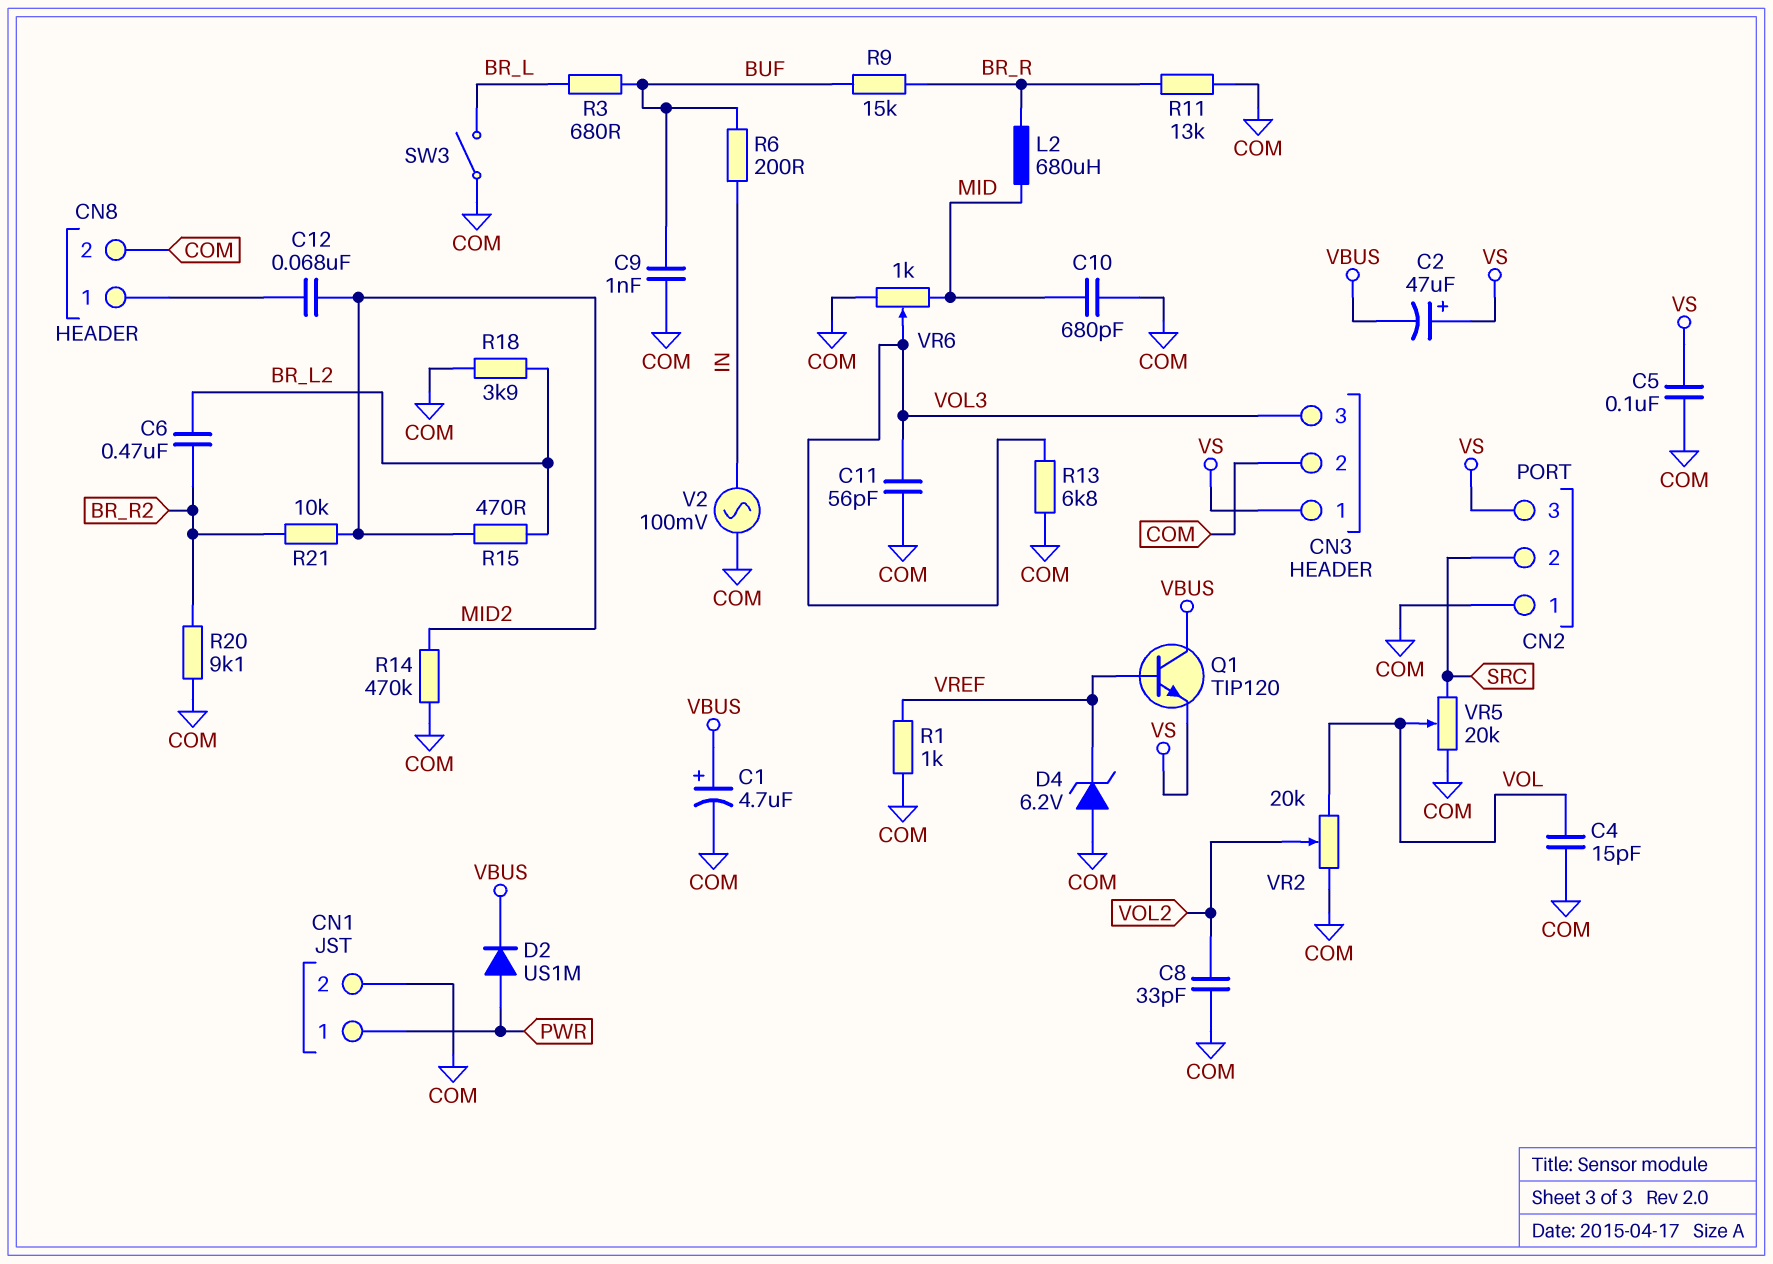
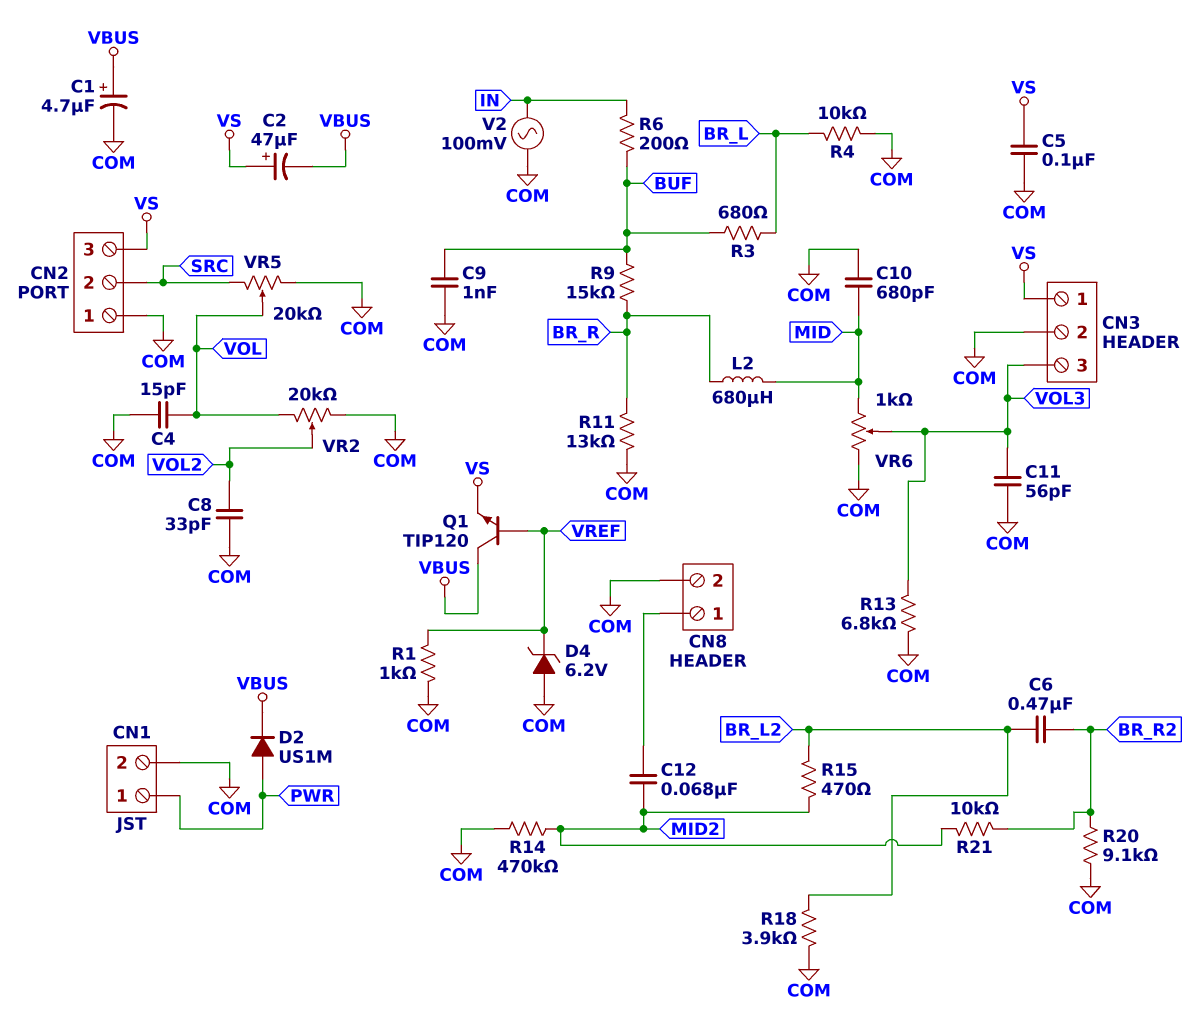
R4: none -> 10k (BR_L, COM)
SW3: switch (BR_L, COM) -> none

